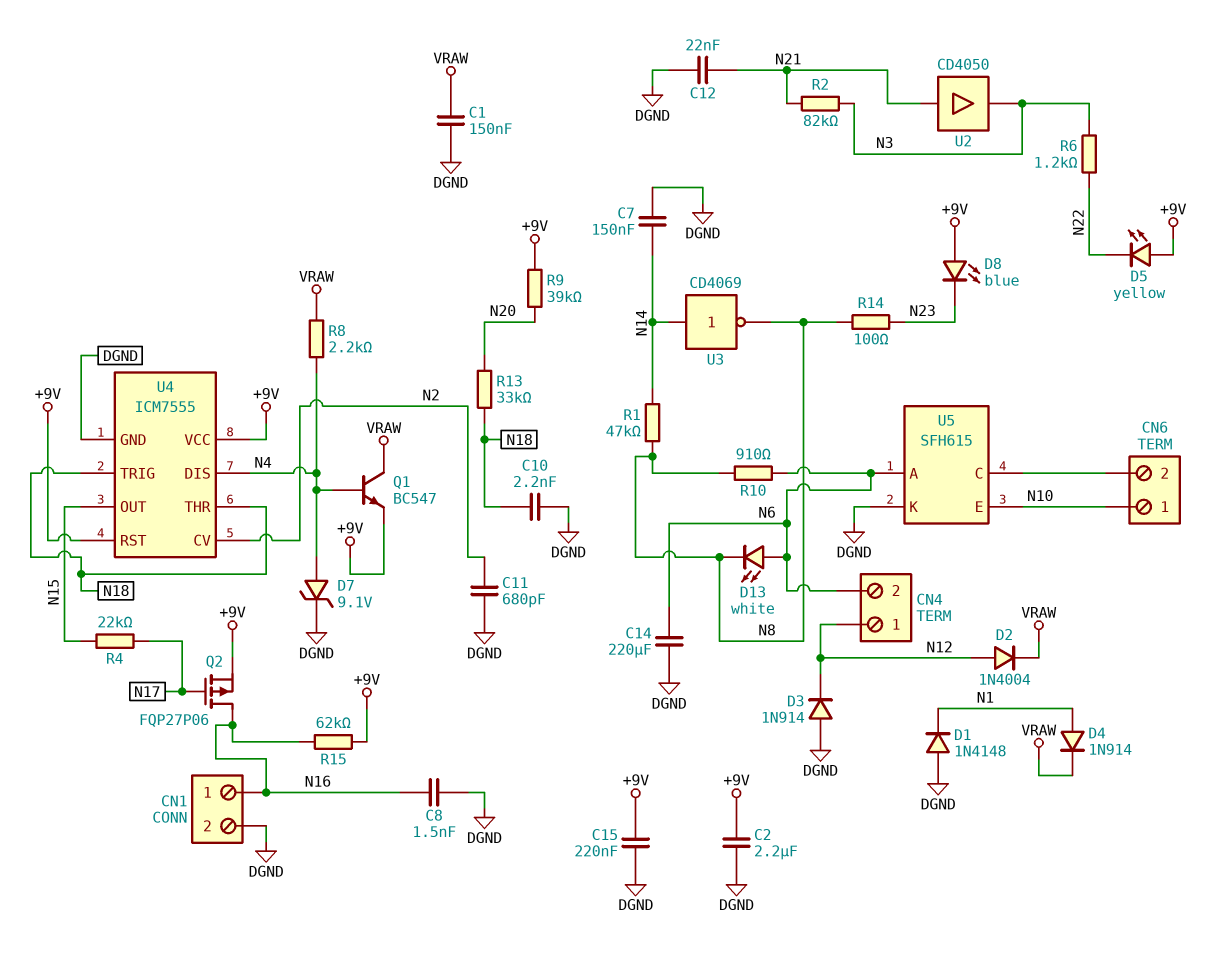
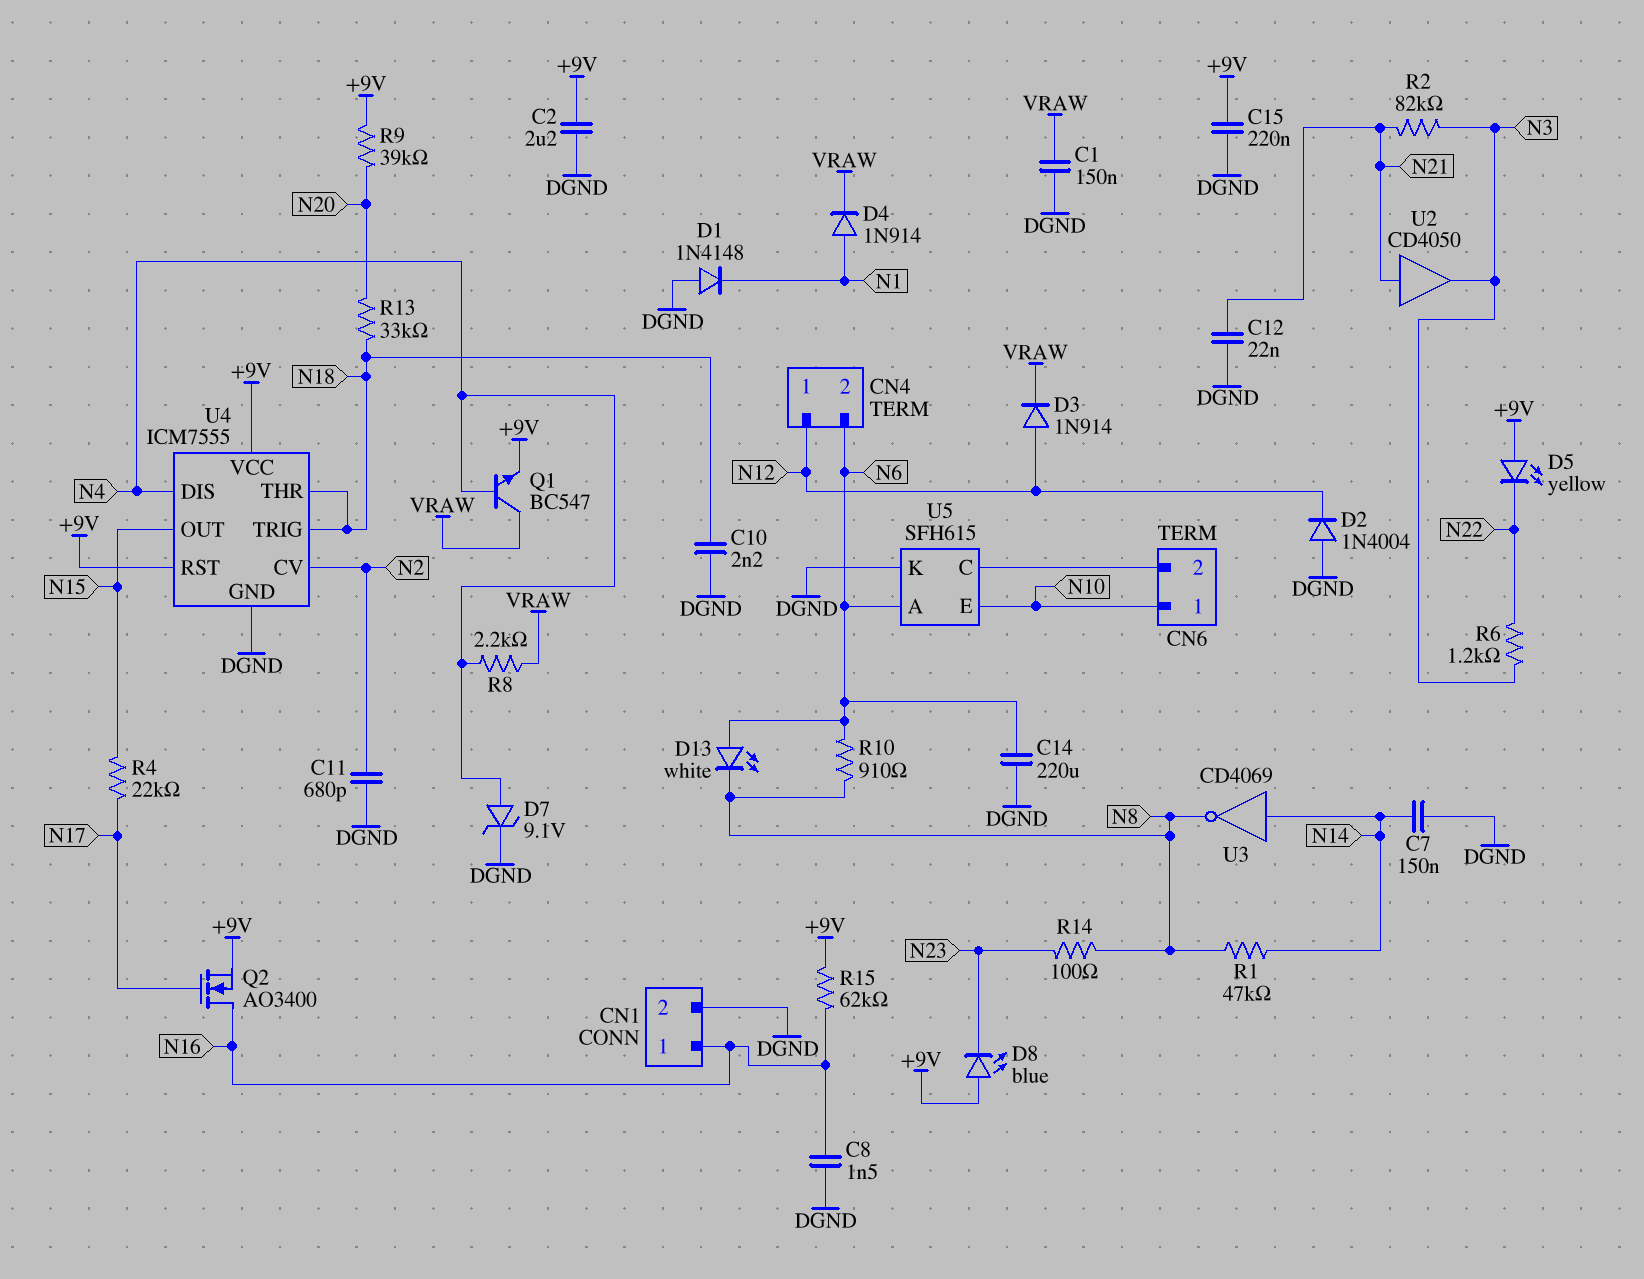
D2: diode 1N4004 (A N12, K VRAW) -> diode 1N4004 (A DGND, K N12)
D3: diode 1N914 (A DGND, K N12) -> diode 1N914 (A N12, K VRAW)
Q2: PMOS FQP27P06 (G N17, D N16, S +9V) -> NMOS AO3400 (G N17, D N16, S +9V)

